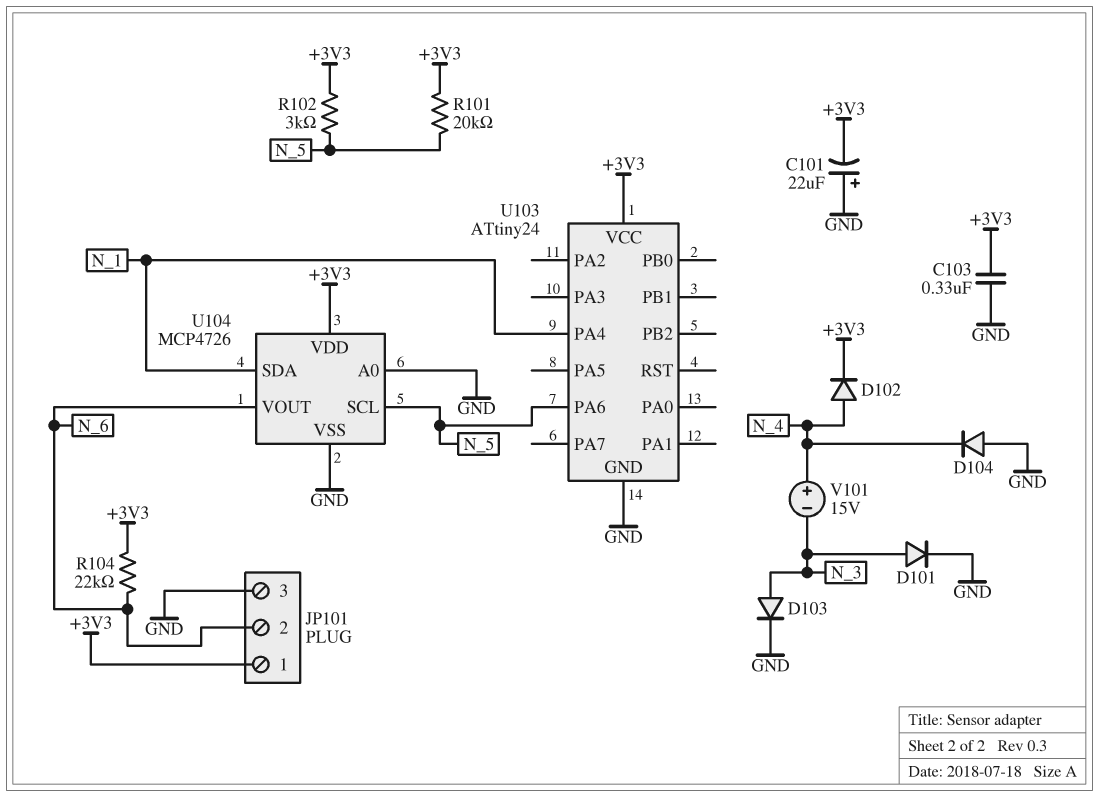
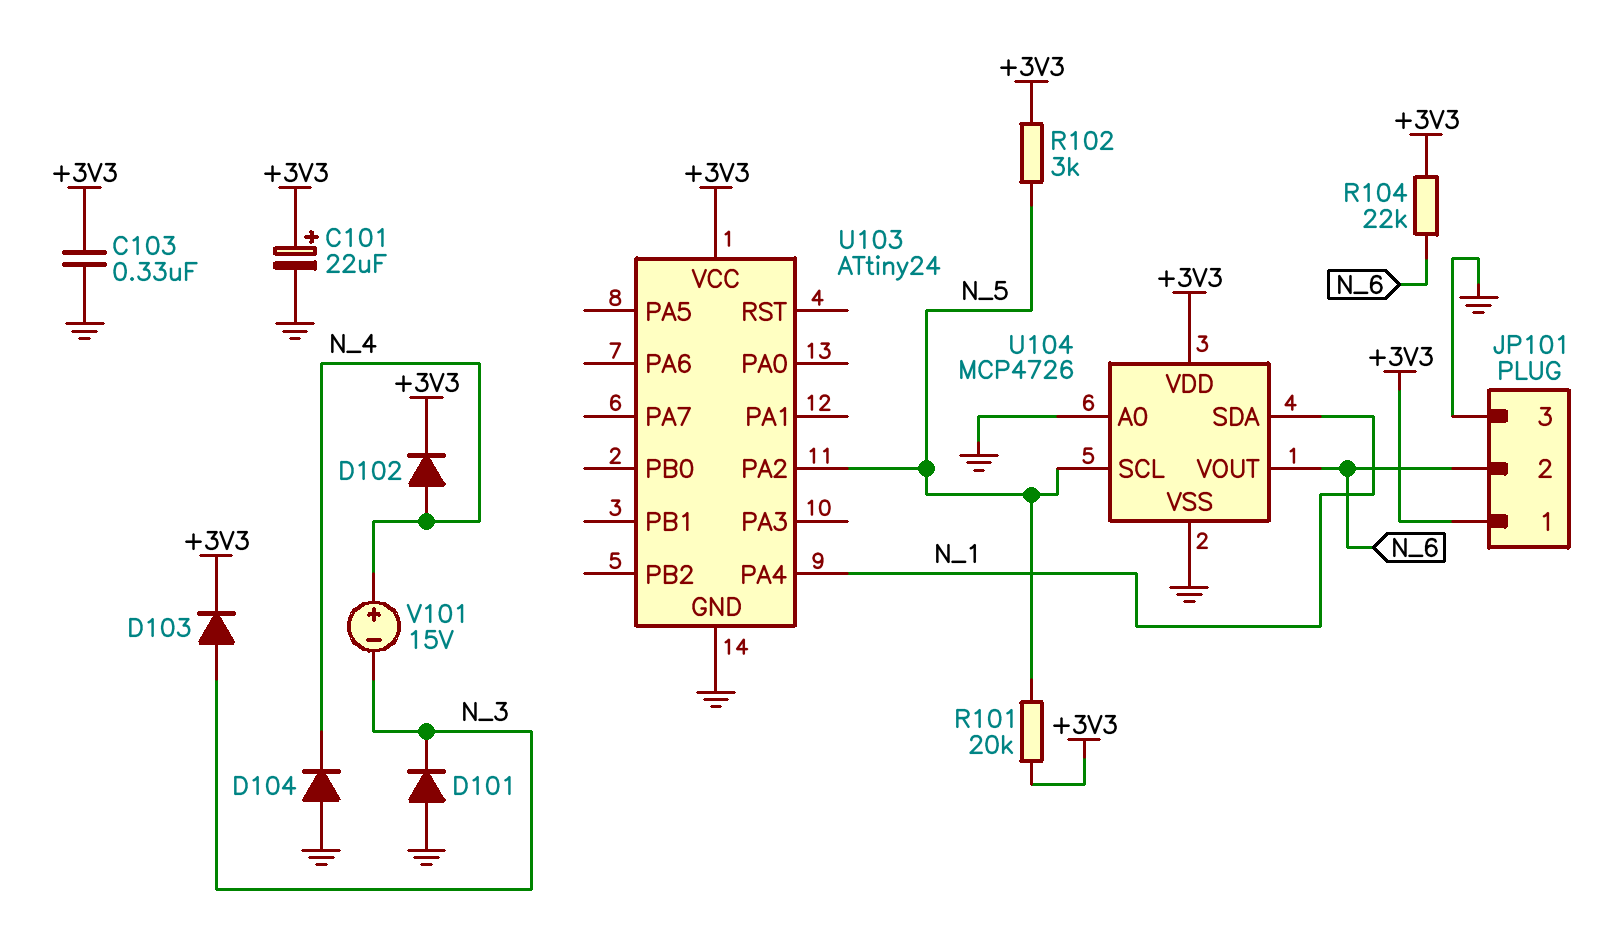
C101: 22uF (plus GND, minus +3V3) -> 22uF (plus +3V3, minus GND)
D101: diode (A N_3, K GND) -> diode (A GND, K N_3)
D103: diode (A N_3, K GND) -> diode (A N_3, K +3V3)
U103 pin PA2: none -> N_5
U103 pin PA6: N_5 -> none

